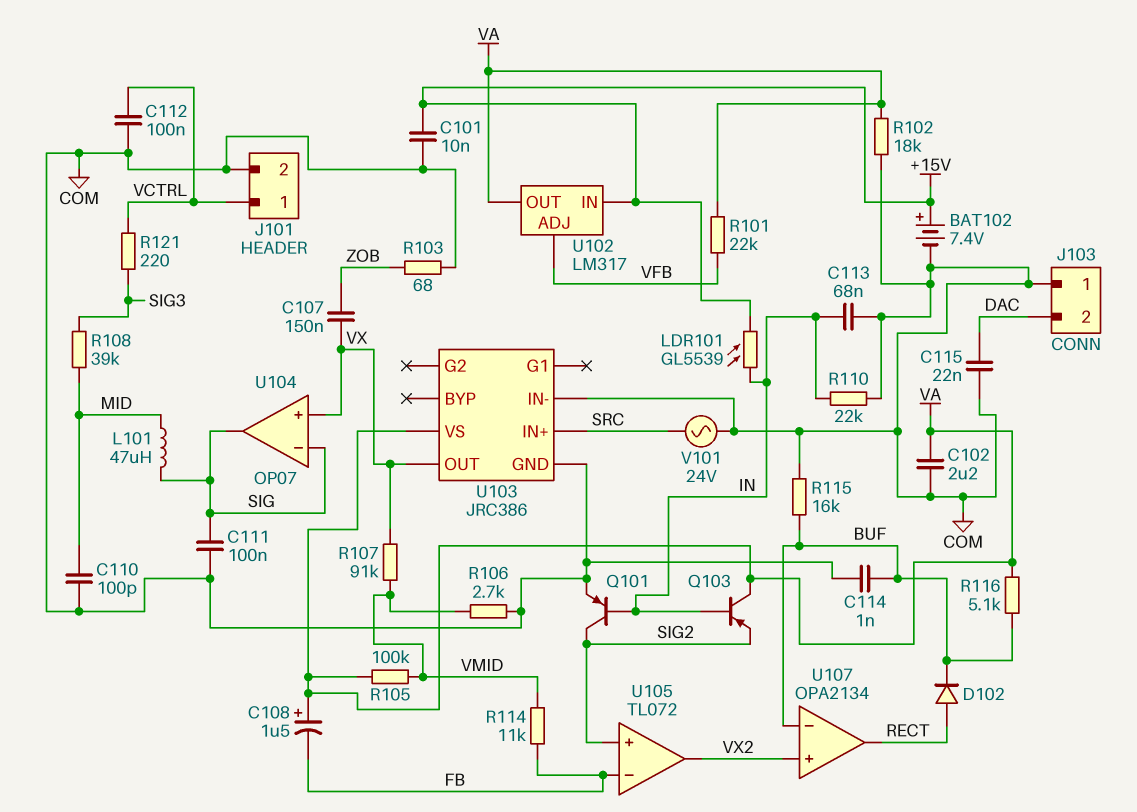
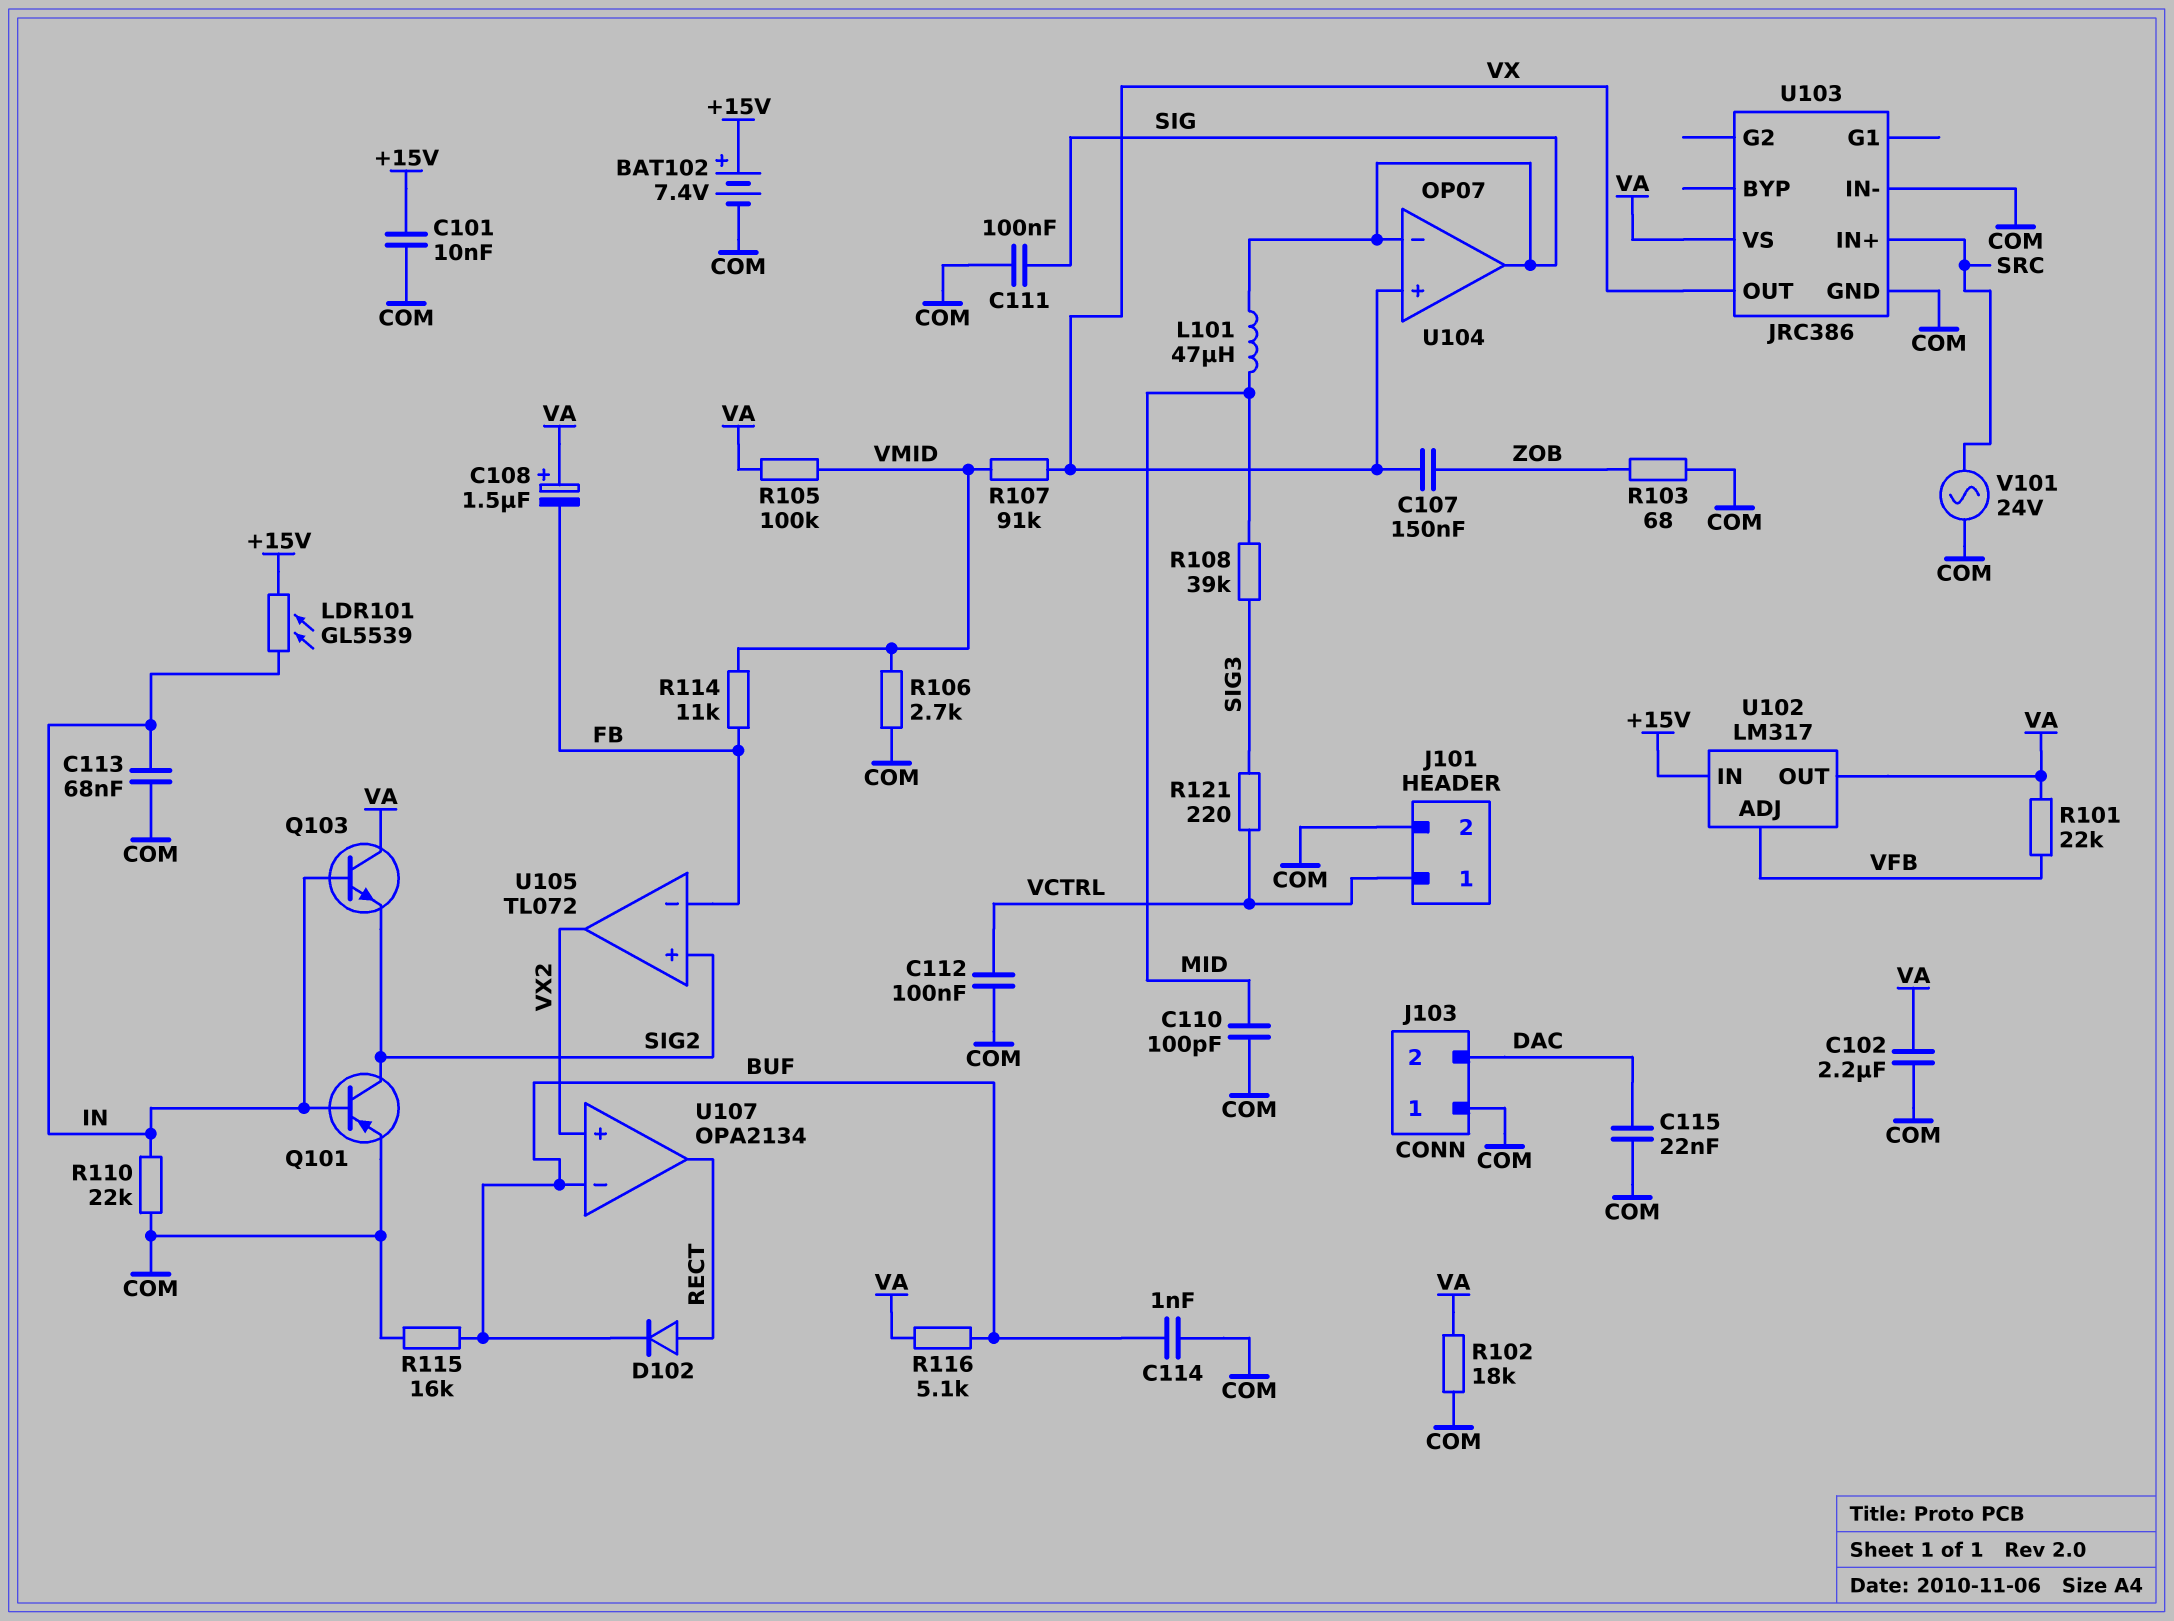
Q103: PNP (B IN, C VA, E SIG2) -> NPN (B IN, C VA, E SIG2)

